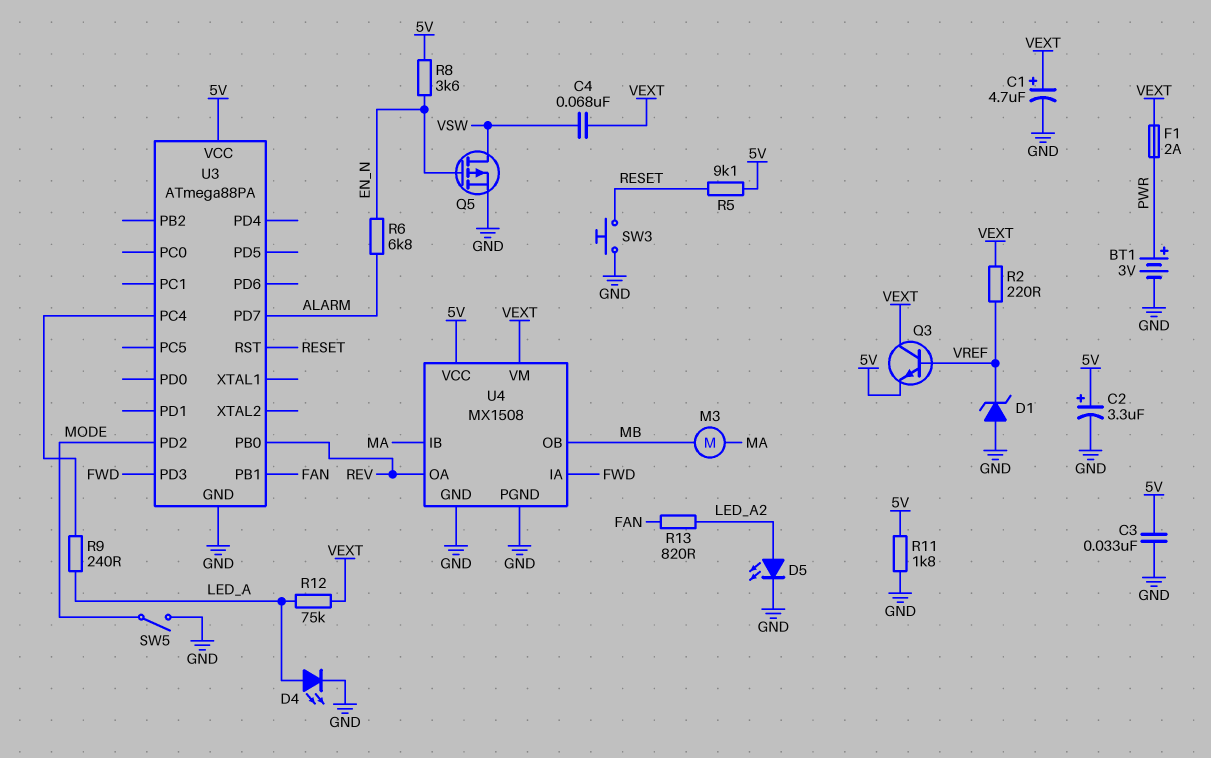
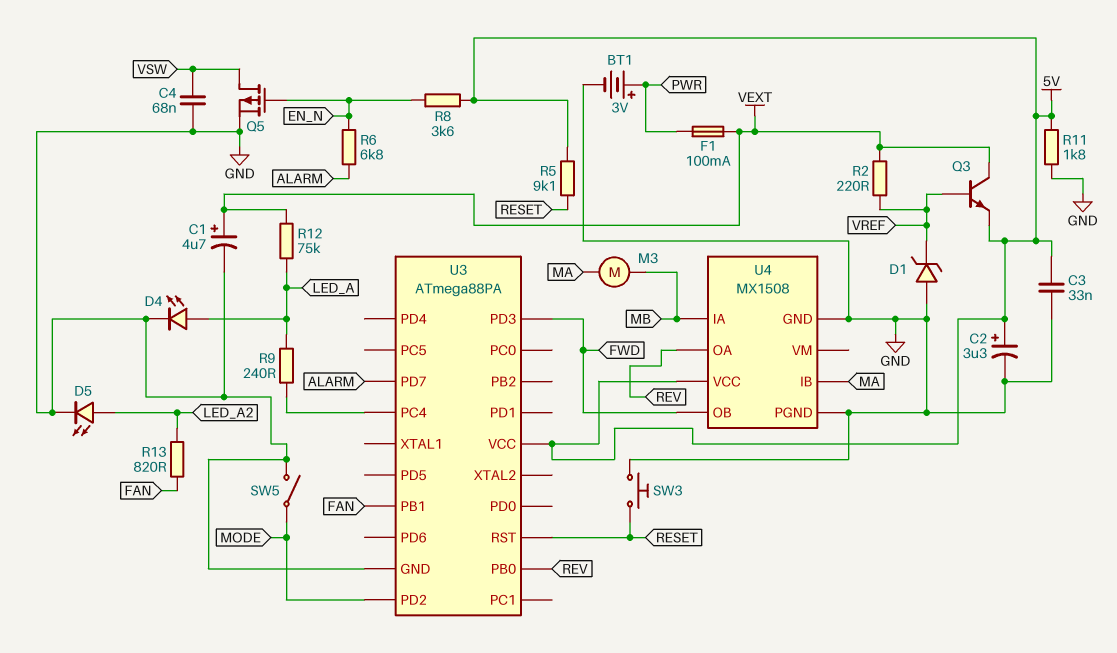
C4: 68nF (VEXT, VSW) -> 68nF (GND, VSW)
F1: 2A (PWR, VEXT) -> 100mA (PWR, VEXT)
U4 pin IA: FWD -> MB
U4 pin OB: MB -> FWD
U4 pin VM: VEXT -> none

